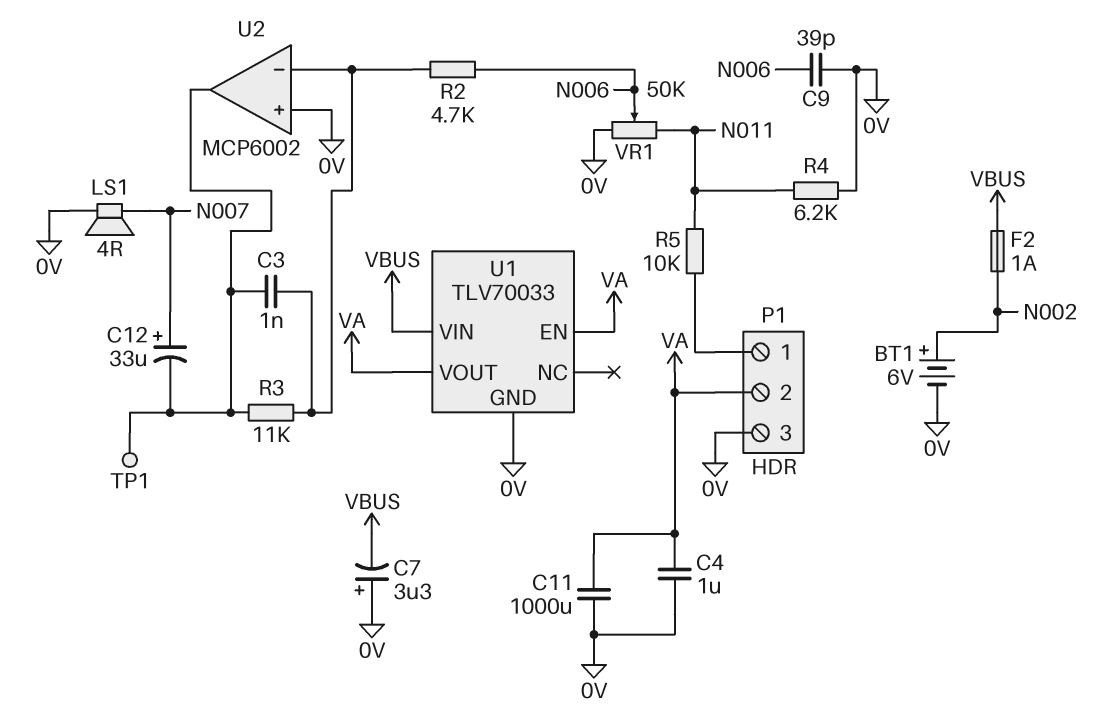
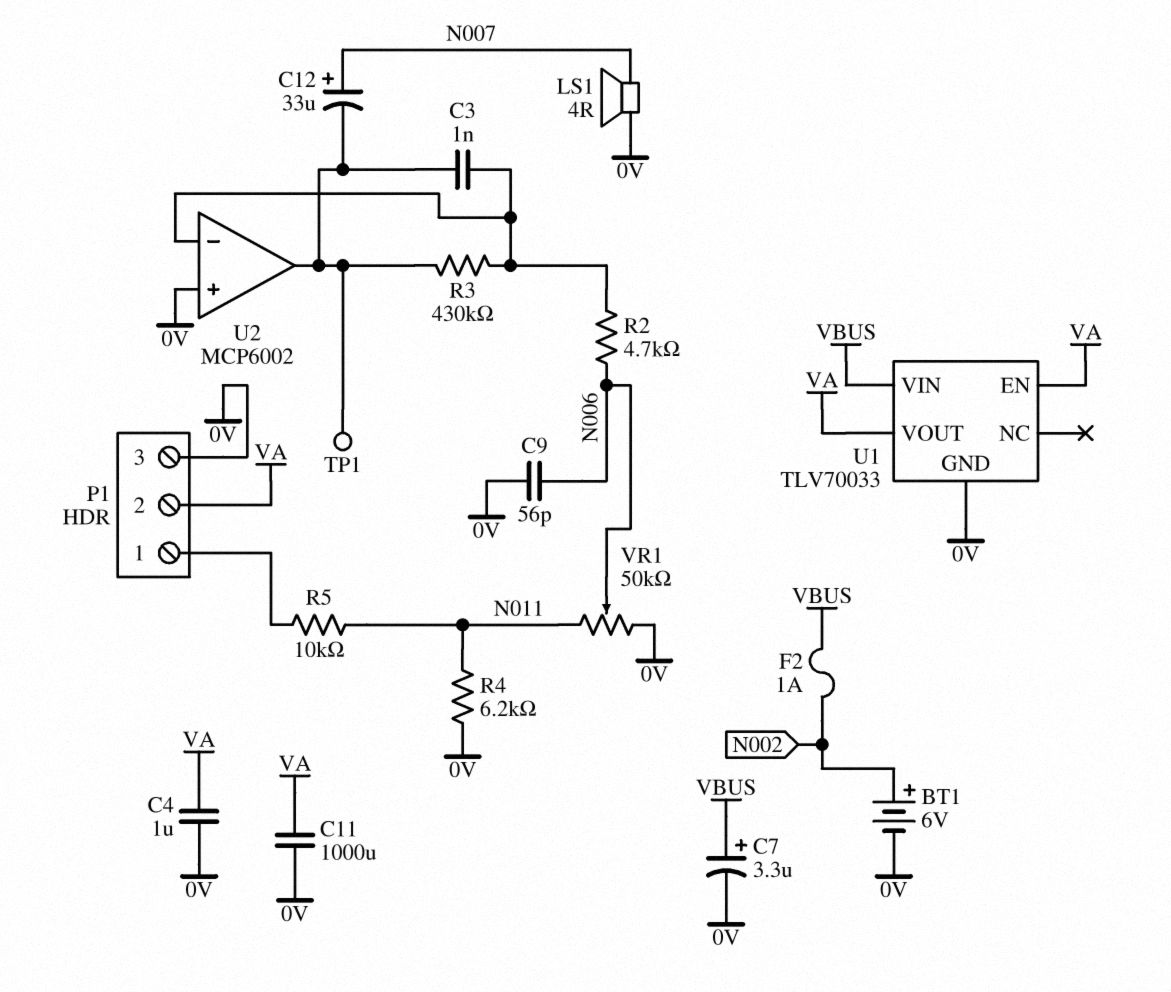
C7: 3.3uF (plus 0V, minus VBUS) -> 3.3uF (plus VBUS, minus 0V)
C9: 39pF (0V, N006) -> 56pF (0V, N006)
R3: 11k (U2/in-, U2/out) -> 430k (U2/in-, U2/out)

